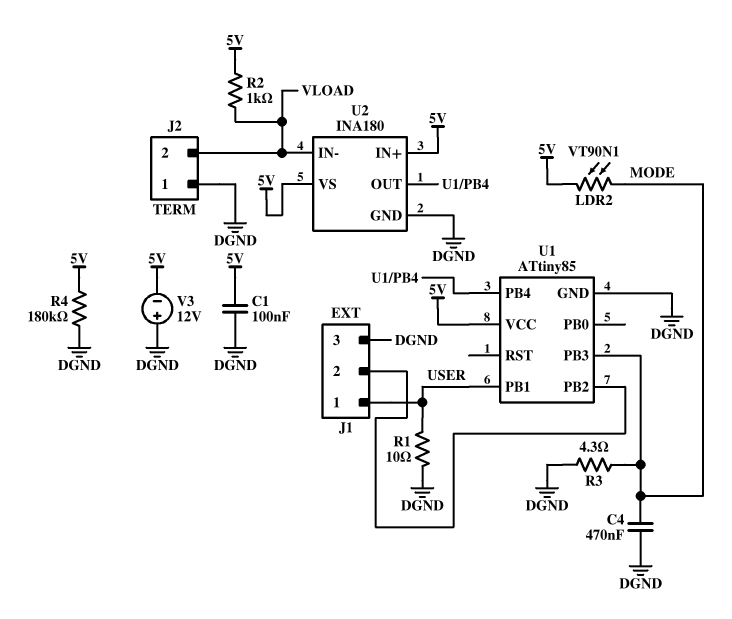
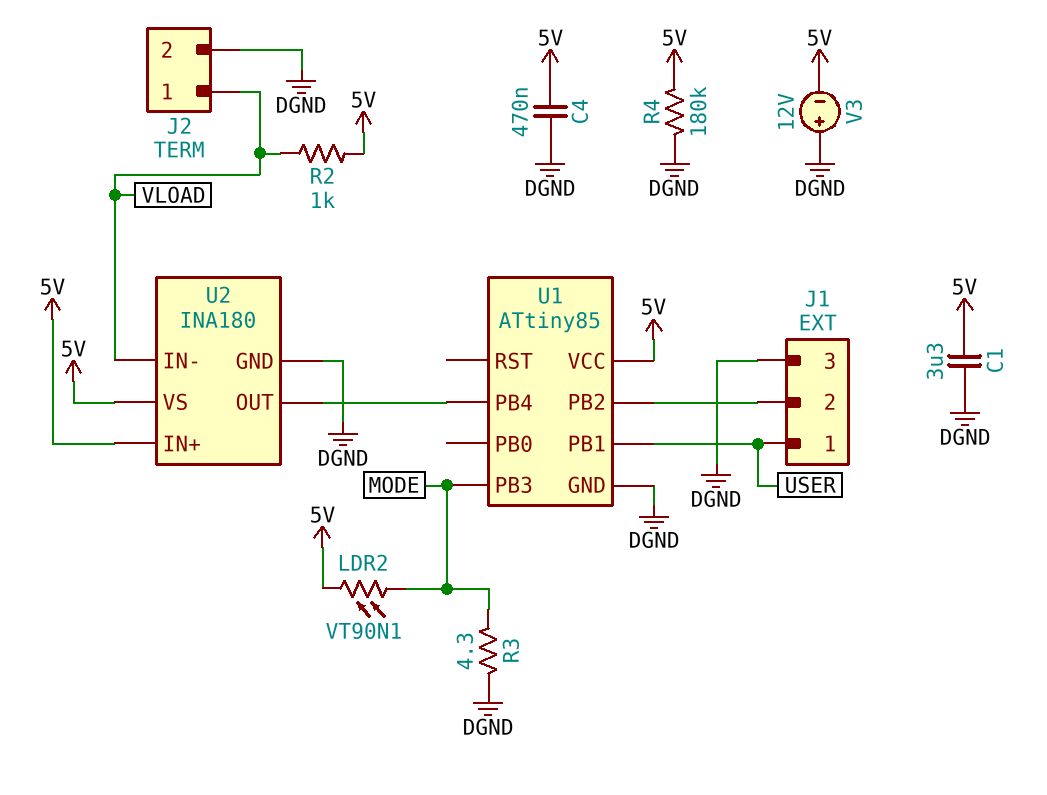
C1: 100nF (5V, DGND) -> 3.3uF (5V, DGND)
C4: 470nF (DGND, MODE) -> 470nF (5V, DGND)
J2 pin 1: DGND -> VLOAD
J2 pin 2: VLOAD -> DGND
R1: 10 (DGND, USER) -> none

